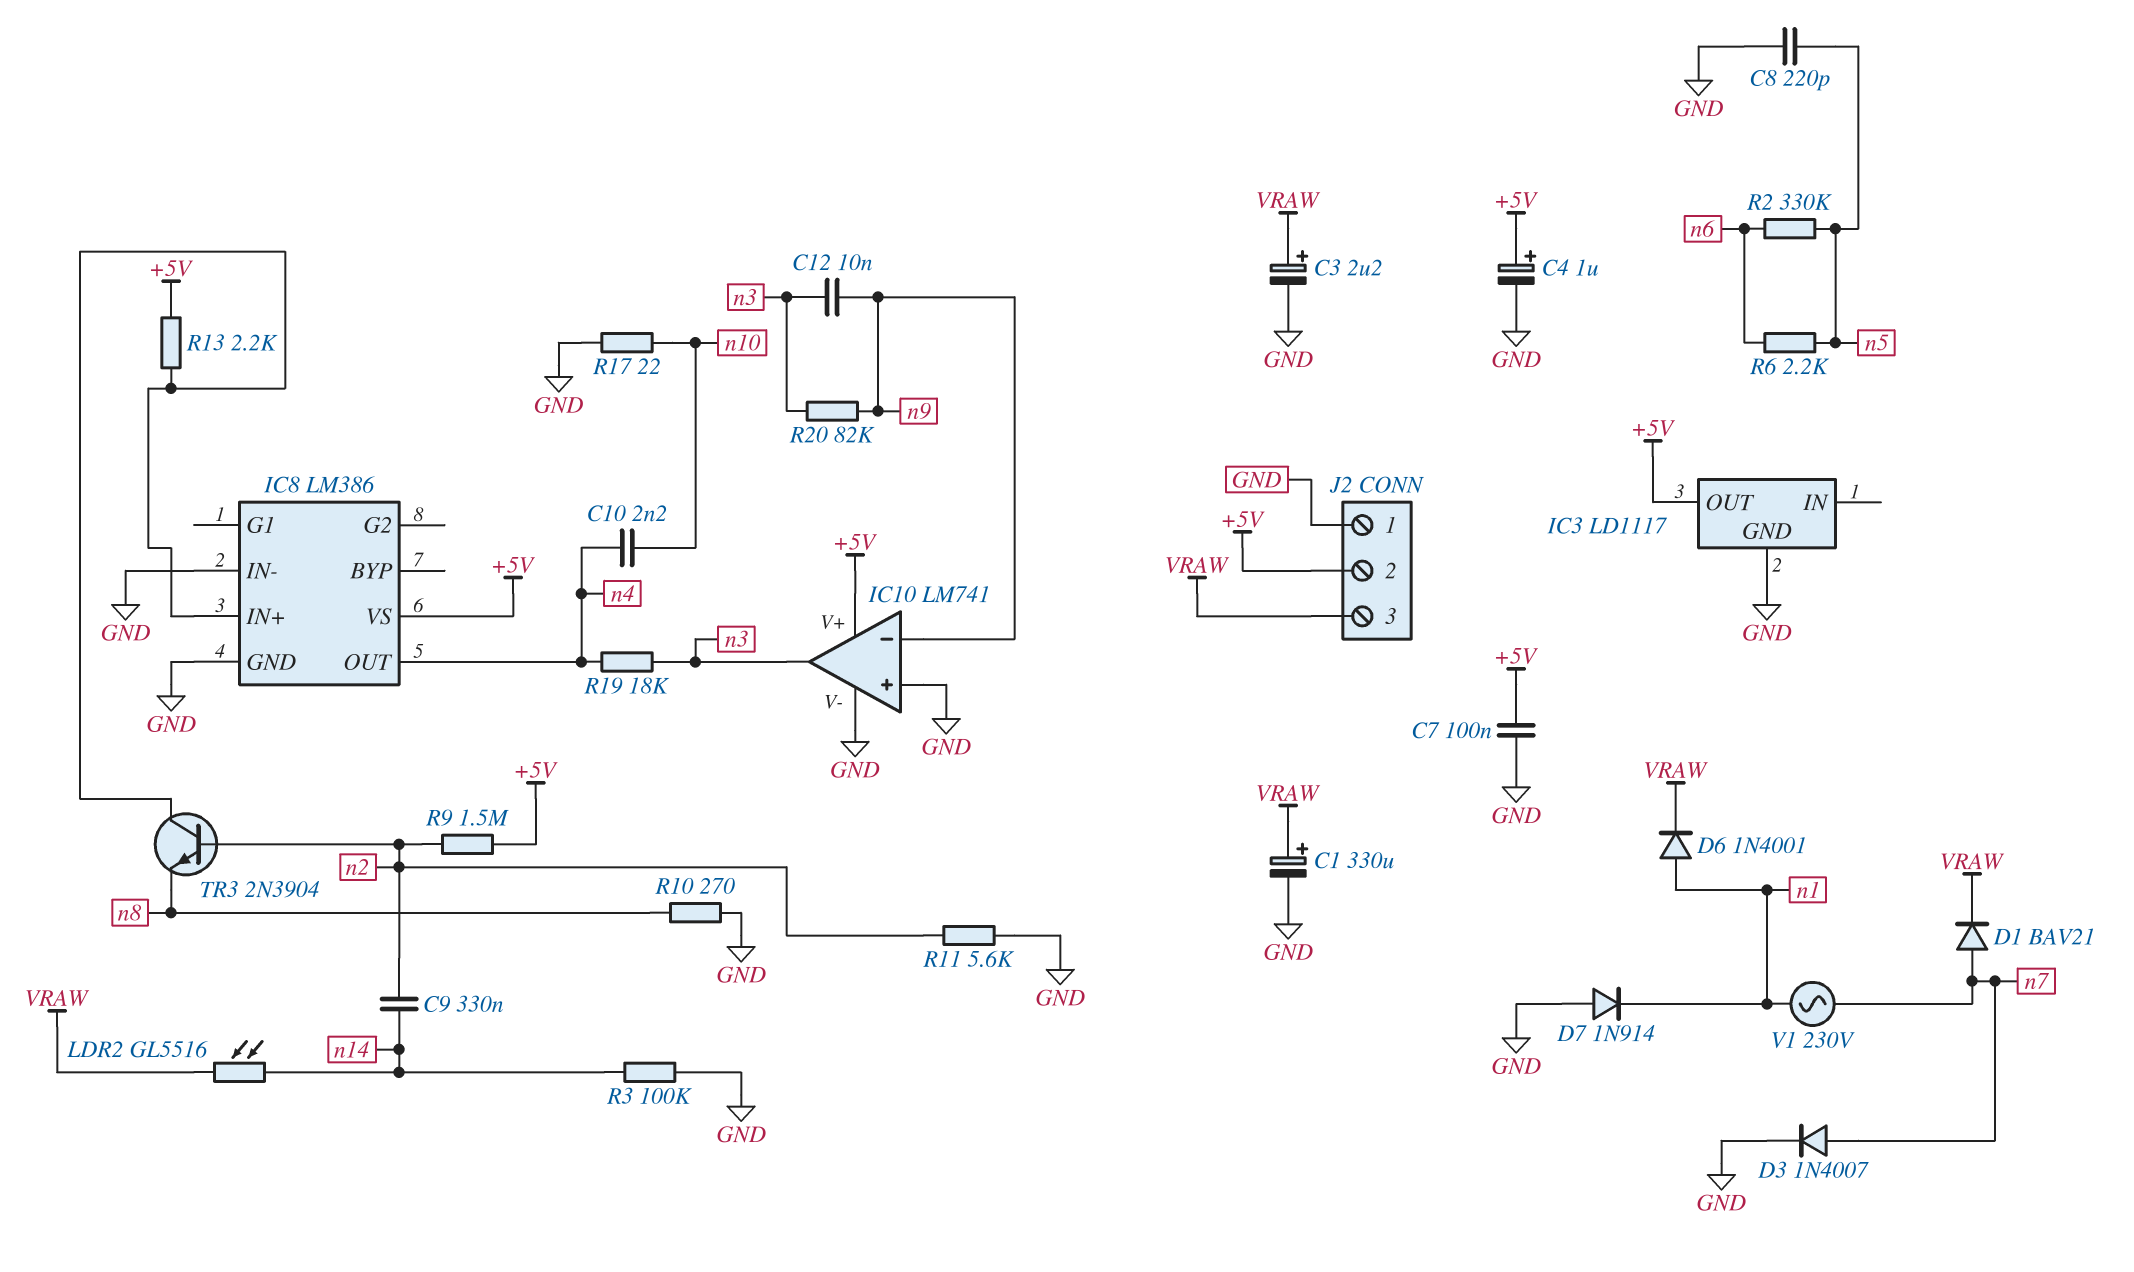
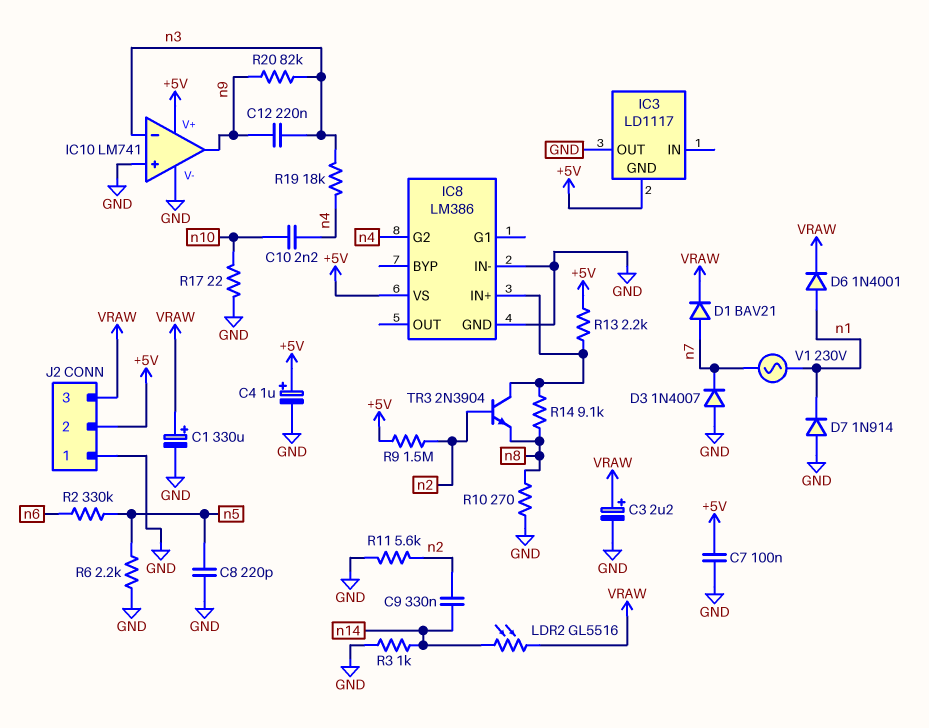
C12: 10nF (n3, n9) -> 220nF (n3, n9)
D3: diode 1N4007 (A n7, K GND) -> diode 1N4007 (A GND, K n7)
IC3 pin GND: GND -> +5V
IC3 pin OUT: +5V -> GND
IC8 pin G2: none -> n4
IC8 pin OUT: n4 -> none
IC10 pin in-: n9 -> n3
IC10 pin out: n3 -> n9
R3: 100k (GND, n14) -> 1k (GND, n14)
R6: 2.2k (n5, n6) -> 2.2k (GND, n5)
R14: none -> 9.1k (IC8/IN+, n8)

